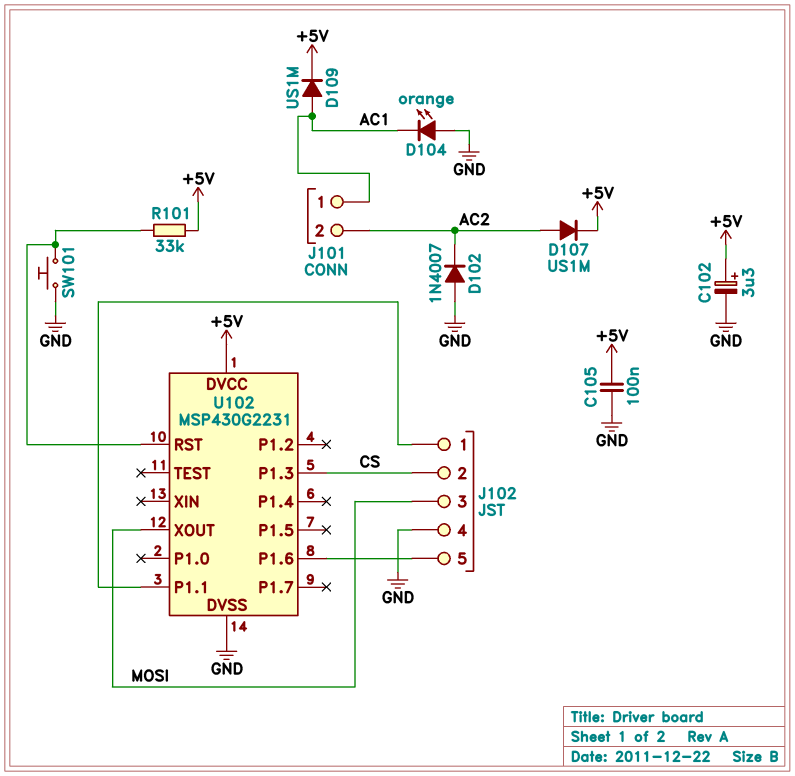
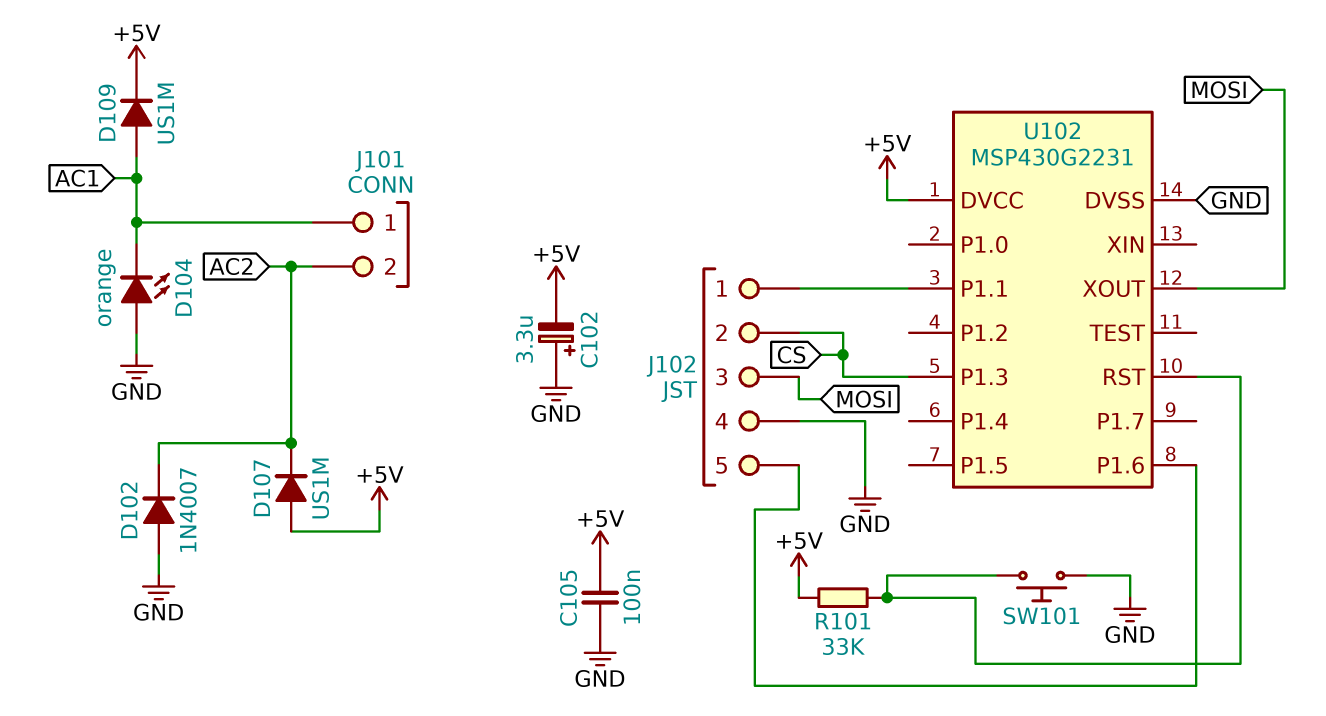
C102: 3.3uF (plus +5V, minus GND) -> 3.3uF (plus GND, minus +5V)
D107: diode US1M (A AC2, K +5V) -> diode US1M (A +5V, K AC2)

